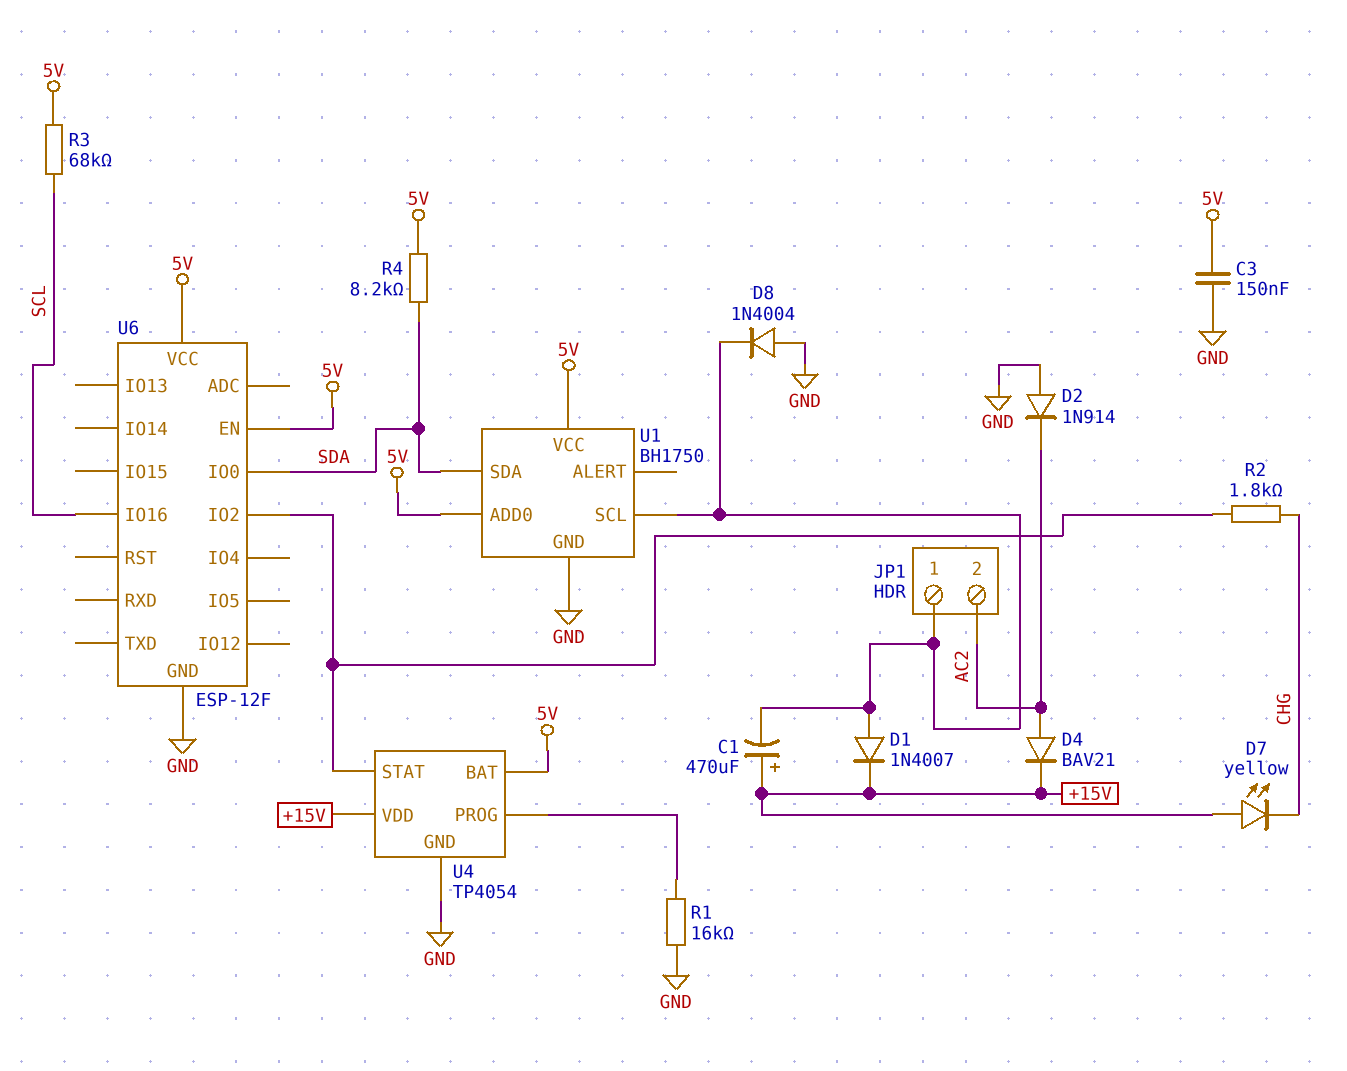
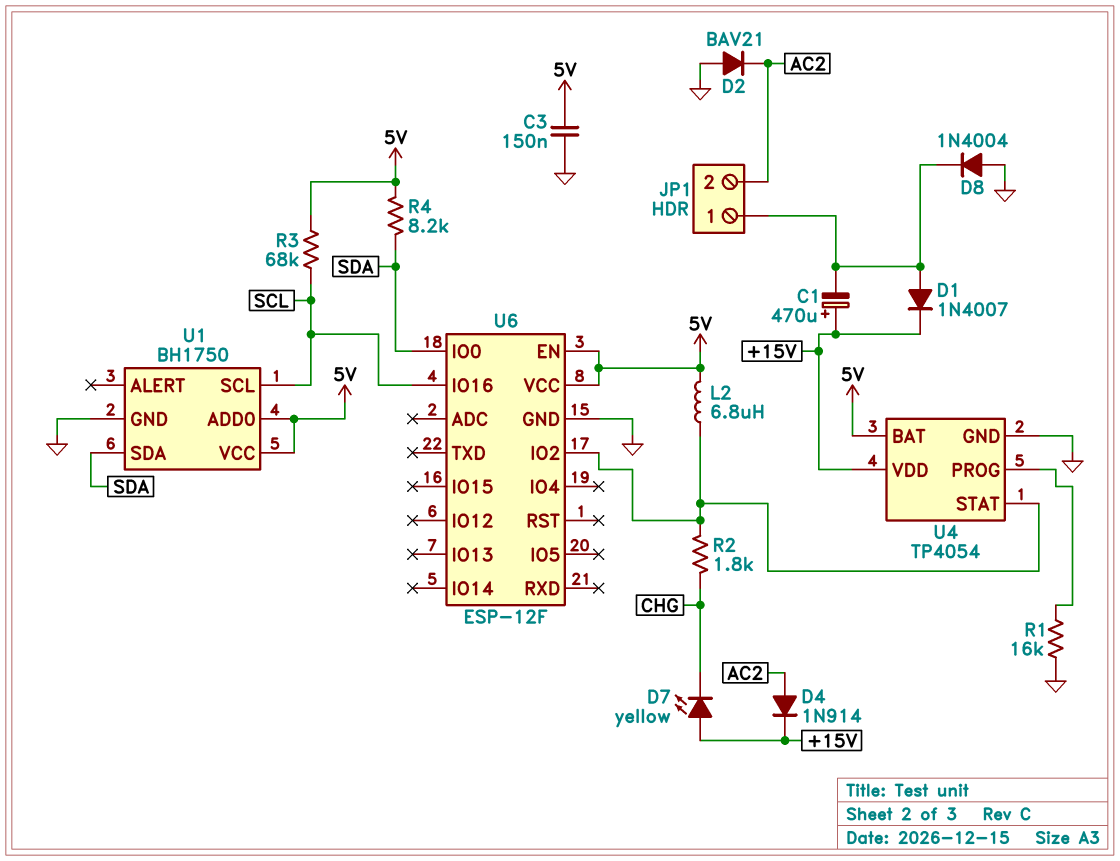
D2: diode 1N914 (A GND, K AC2) -> diode BAV21 (A GND, K AC2)
D4: diode BAV21 (A AC2, K +15V) -> diode 1N914 (A AC2, K +15V)
L2: none -> 6.8uH (5V, U4/STAT)
U1 pin SCL: JP1/1 -> SCL

